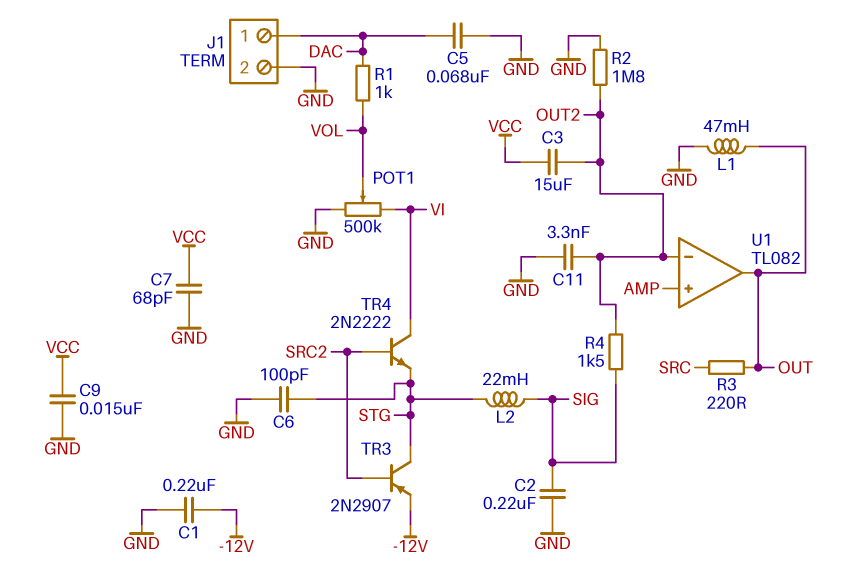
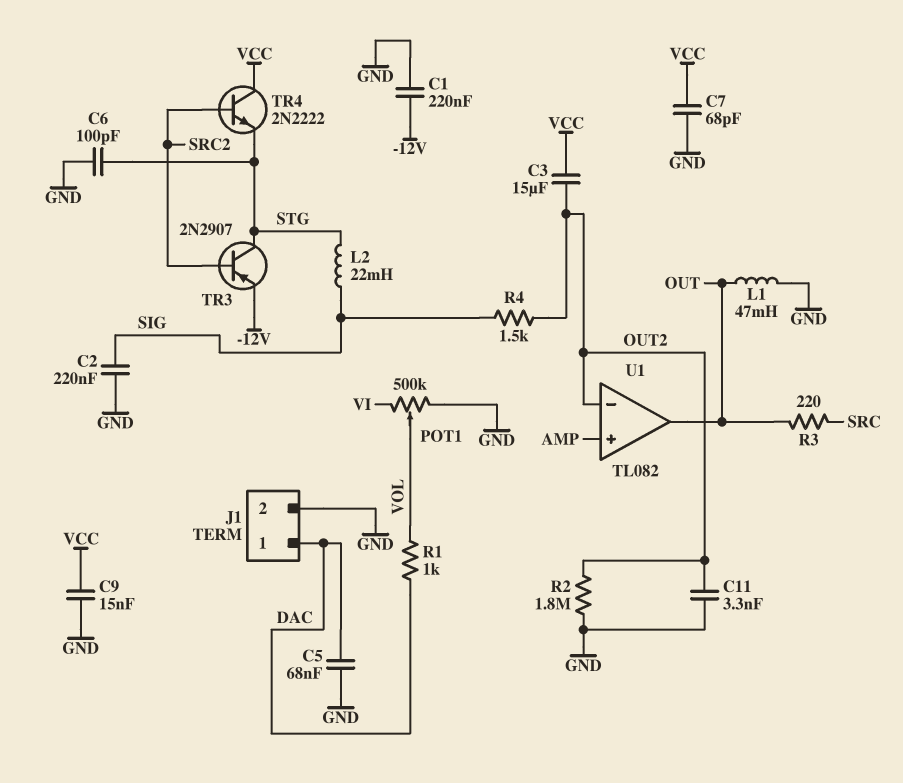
TR4: NPN 2N2222 (B SRC2, C VI, E STG) -> NPN 2N2222 (B SRC2, C VCC, E STG)

